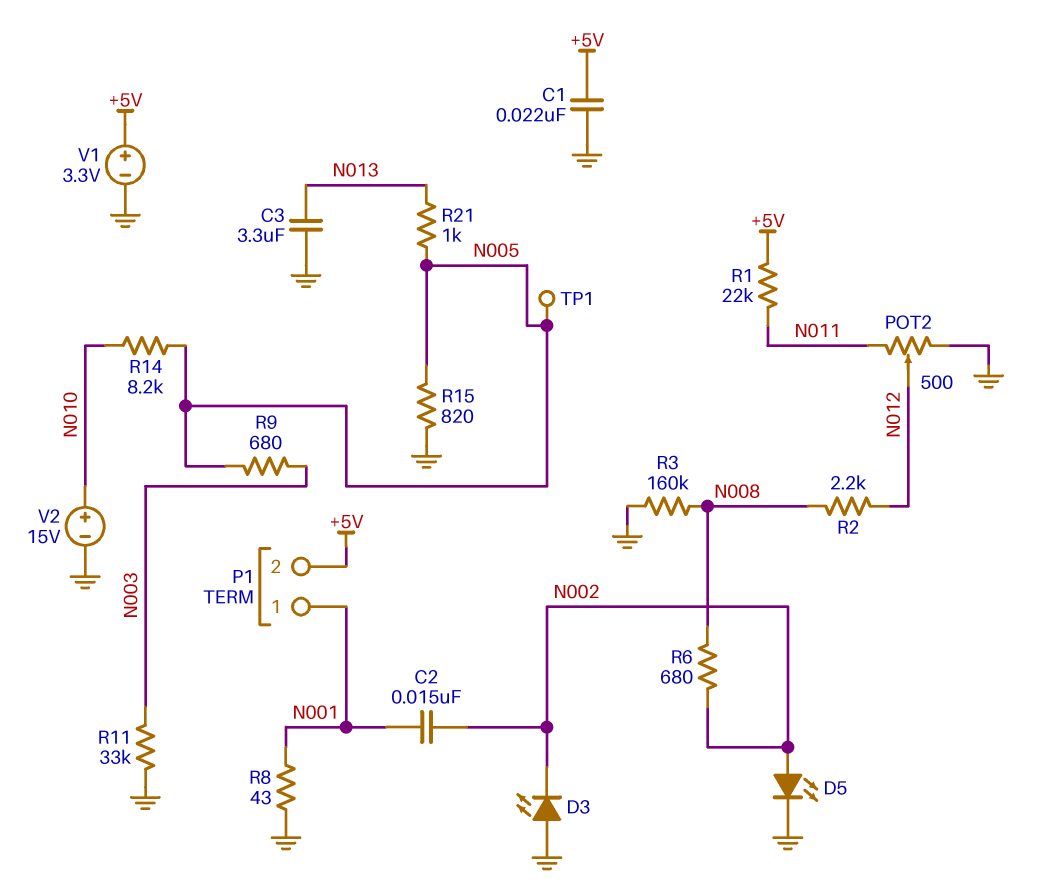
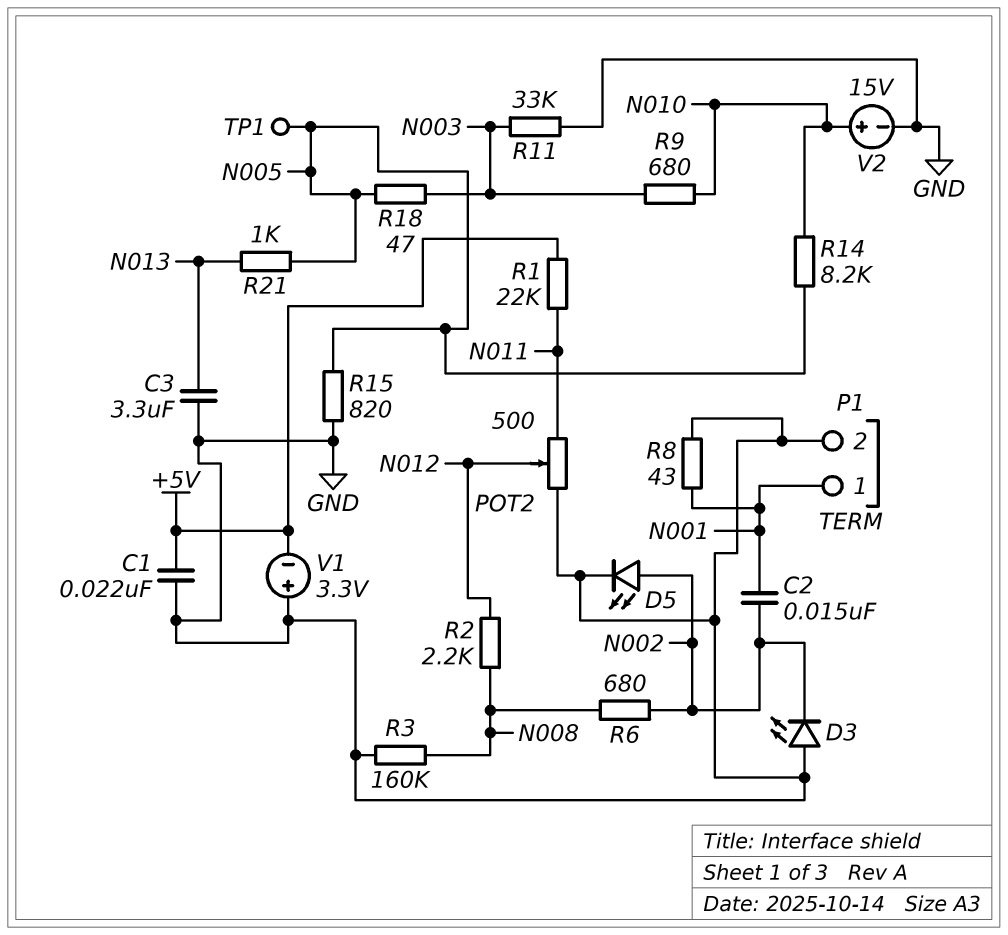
P1 pin 2: +5V -> GND
R9: 680 (N003, N005) -> 680 (N003, N010)
R18: none -> 47 (N003, N005)
V1: 3.3V (plus +5V, minus GND) -> 3.3V (plus GND, minus +5V)

